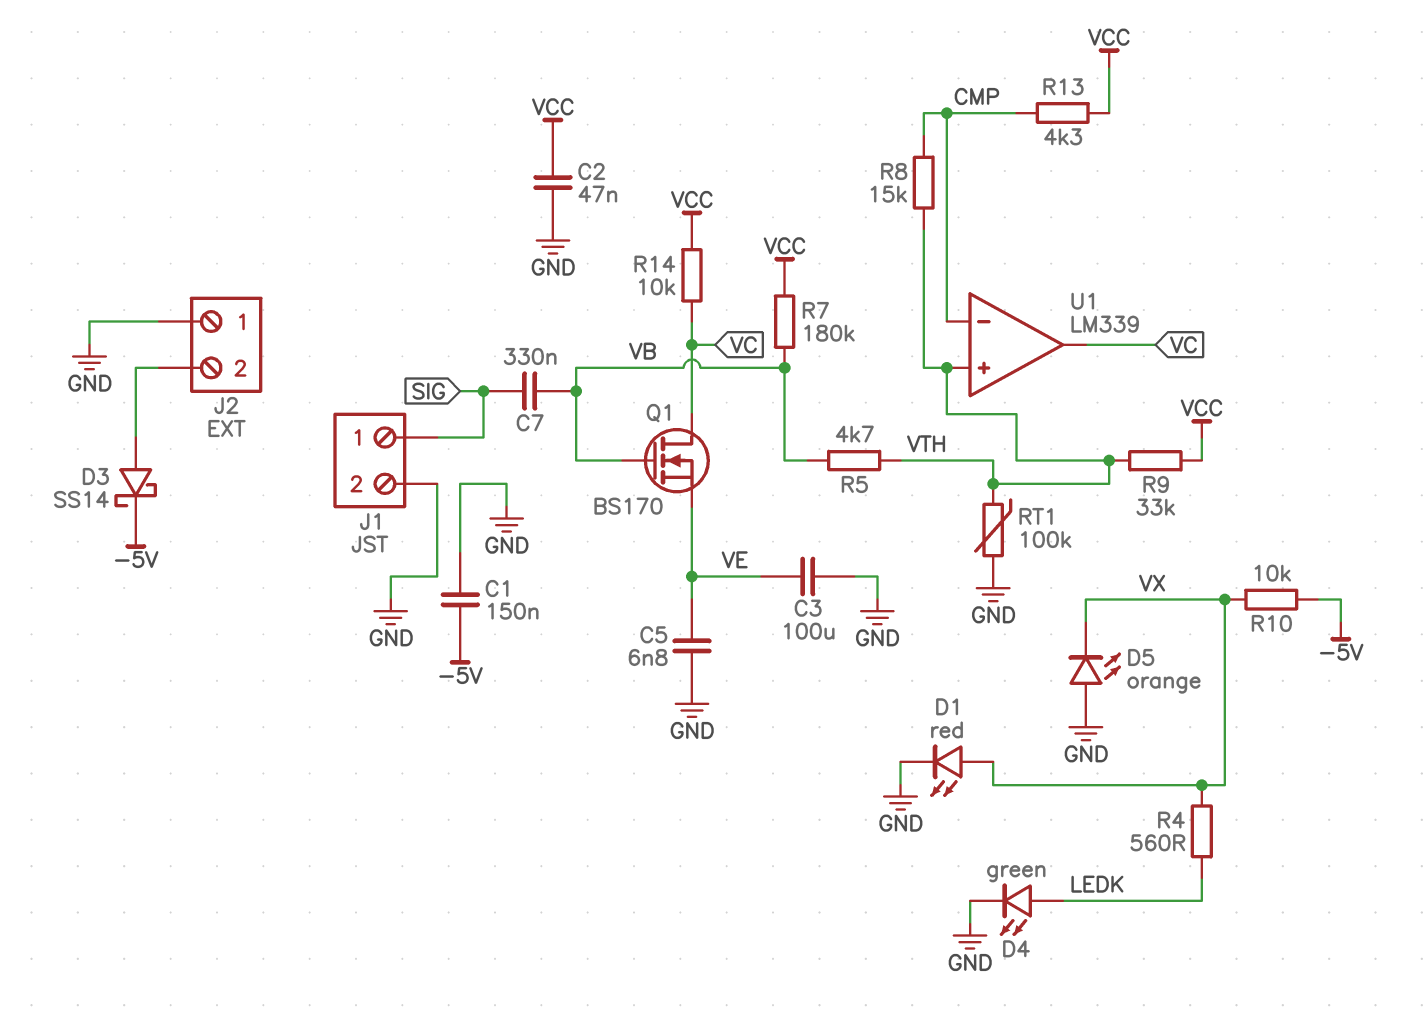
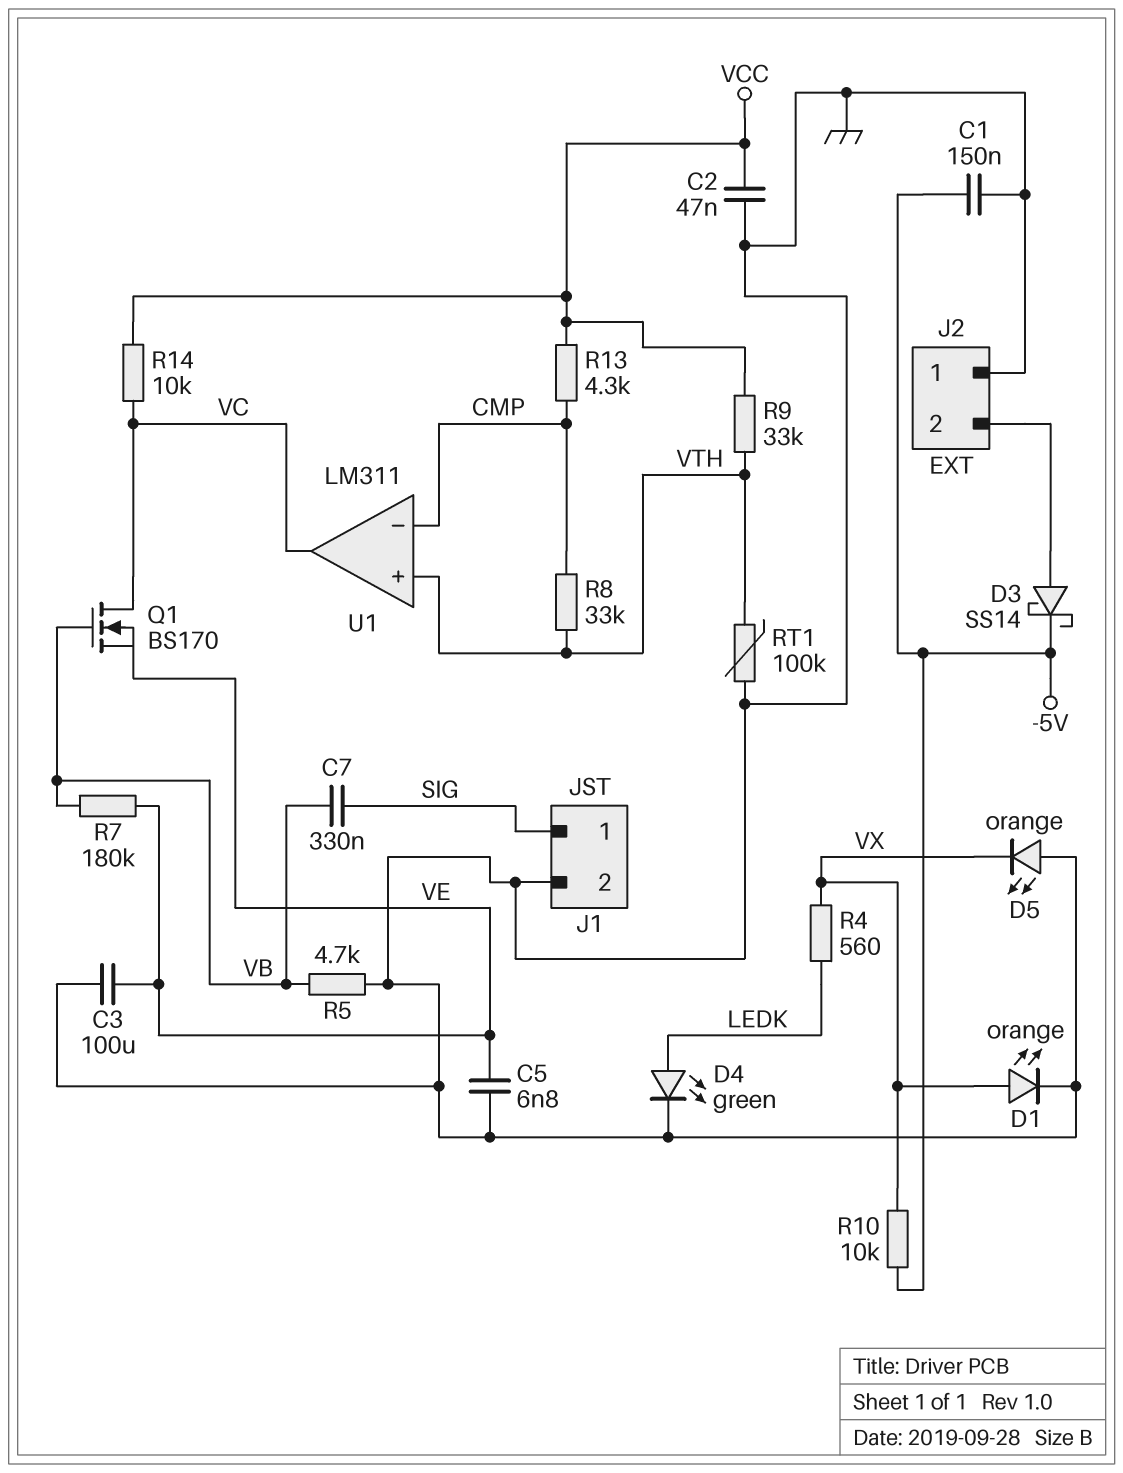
D1: LED red (A VX, K GND) -> LED orange (A VX, K GND)
R5: 4.7k (VB, VTH) -> 4.7k (GND, VB)
R7: 180k (VB, VCC) -> 180k (VB, VE)
R8: 15k (CMP, VTH) -> 33k (CMP, VTH)
U1: LM339 -> LM311

